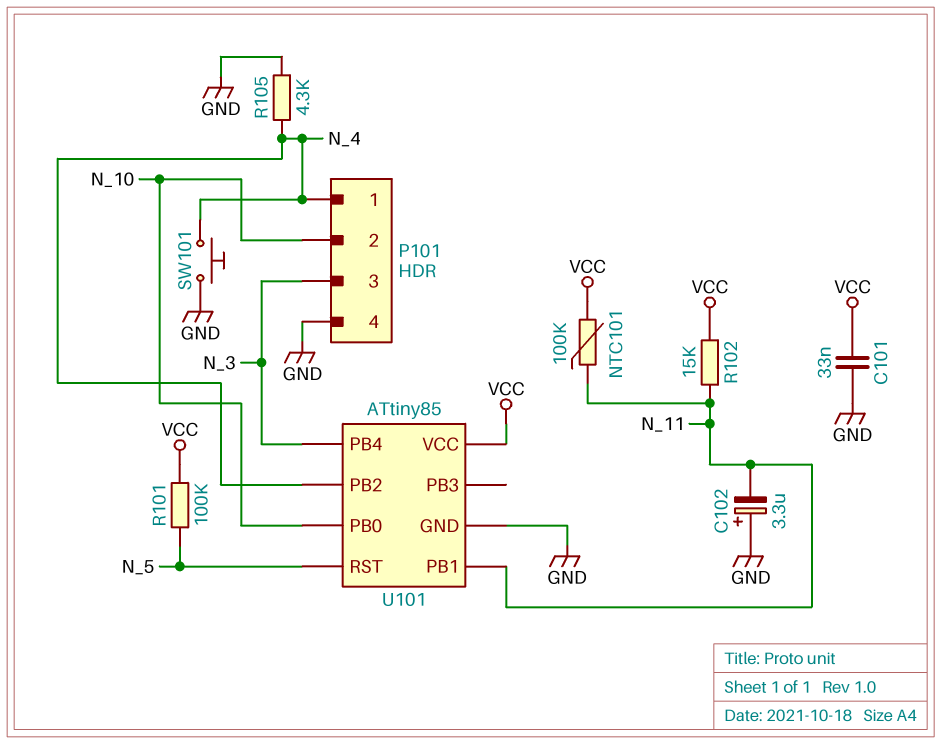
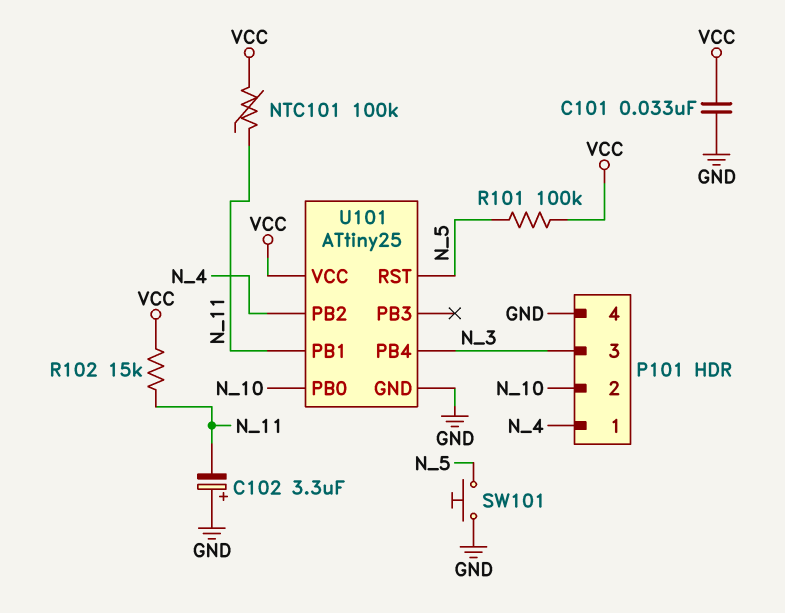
R105: 4.3k (GND, N_4) -> none
SW101: button (GND, N_4) -> button (GND, N_5)
U101: ATtiny85 -> ATtiny25

